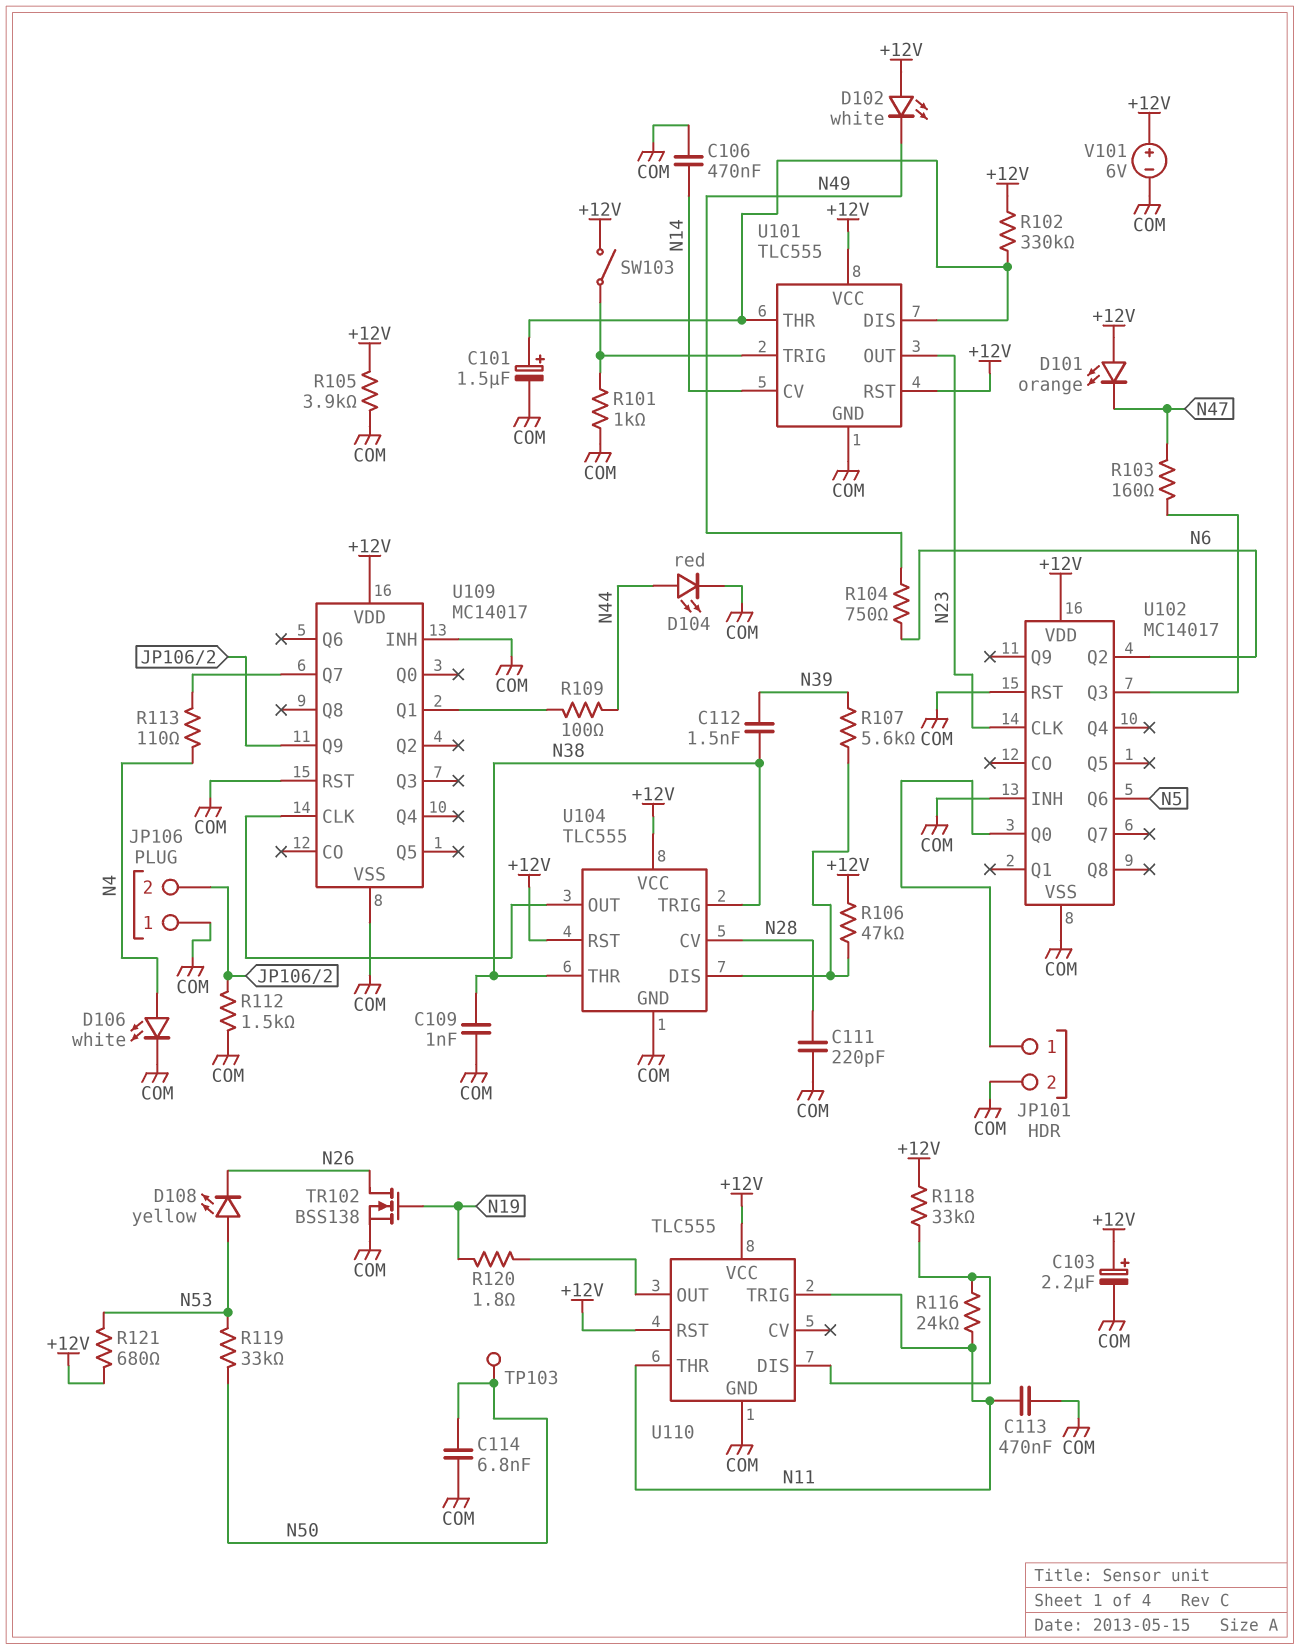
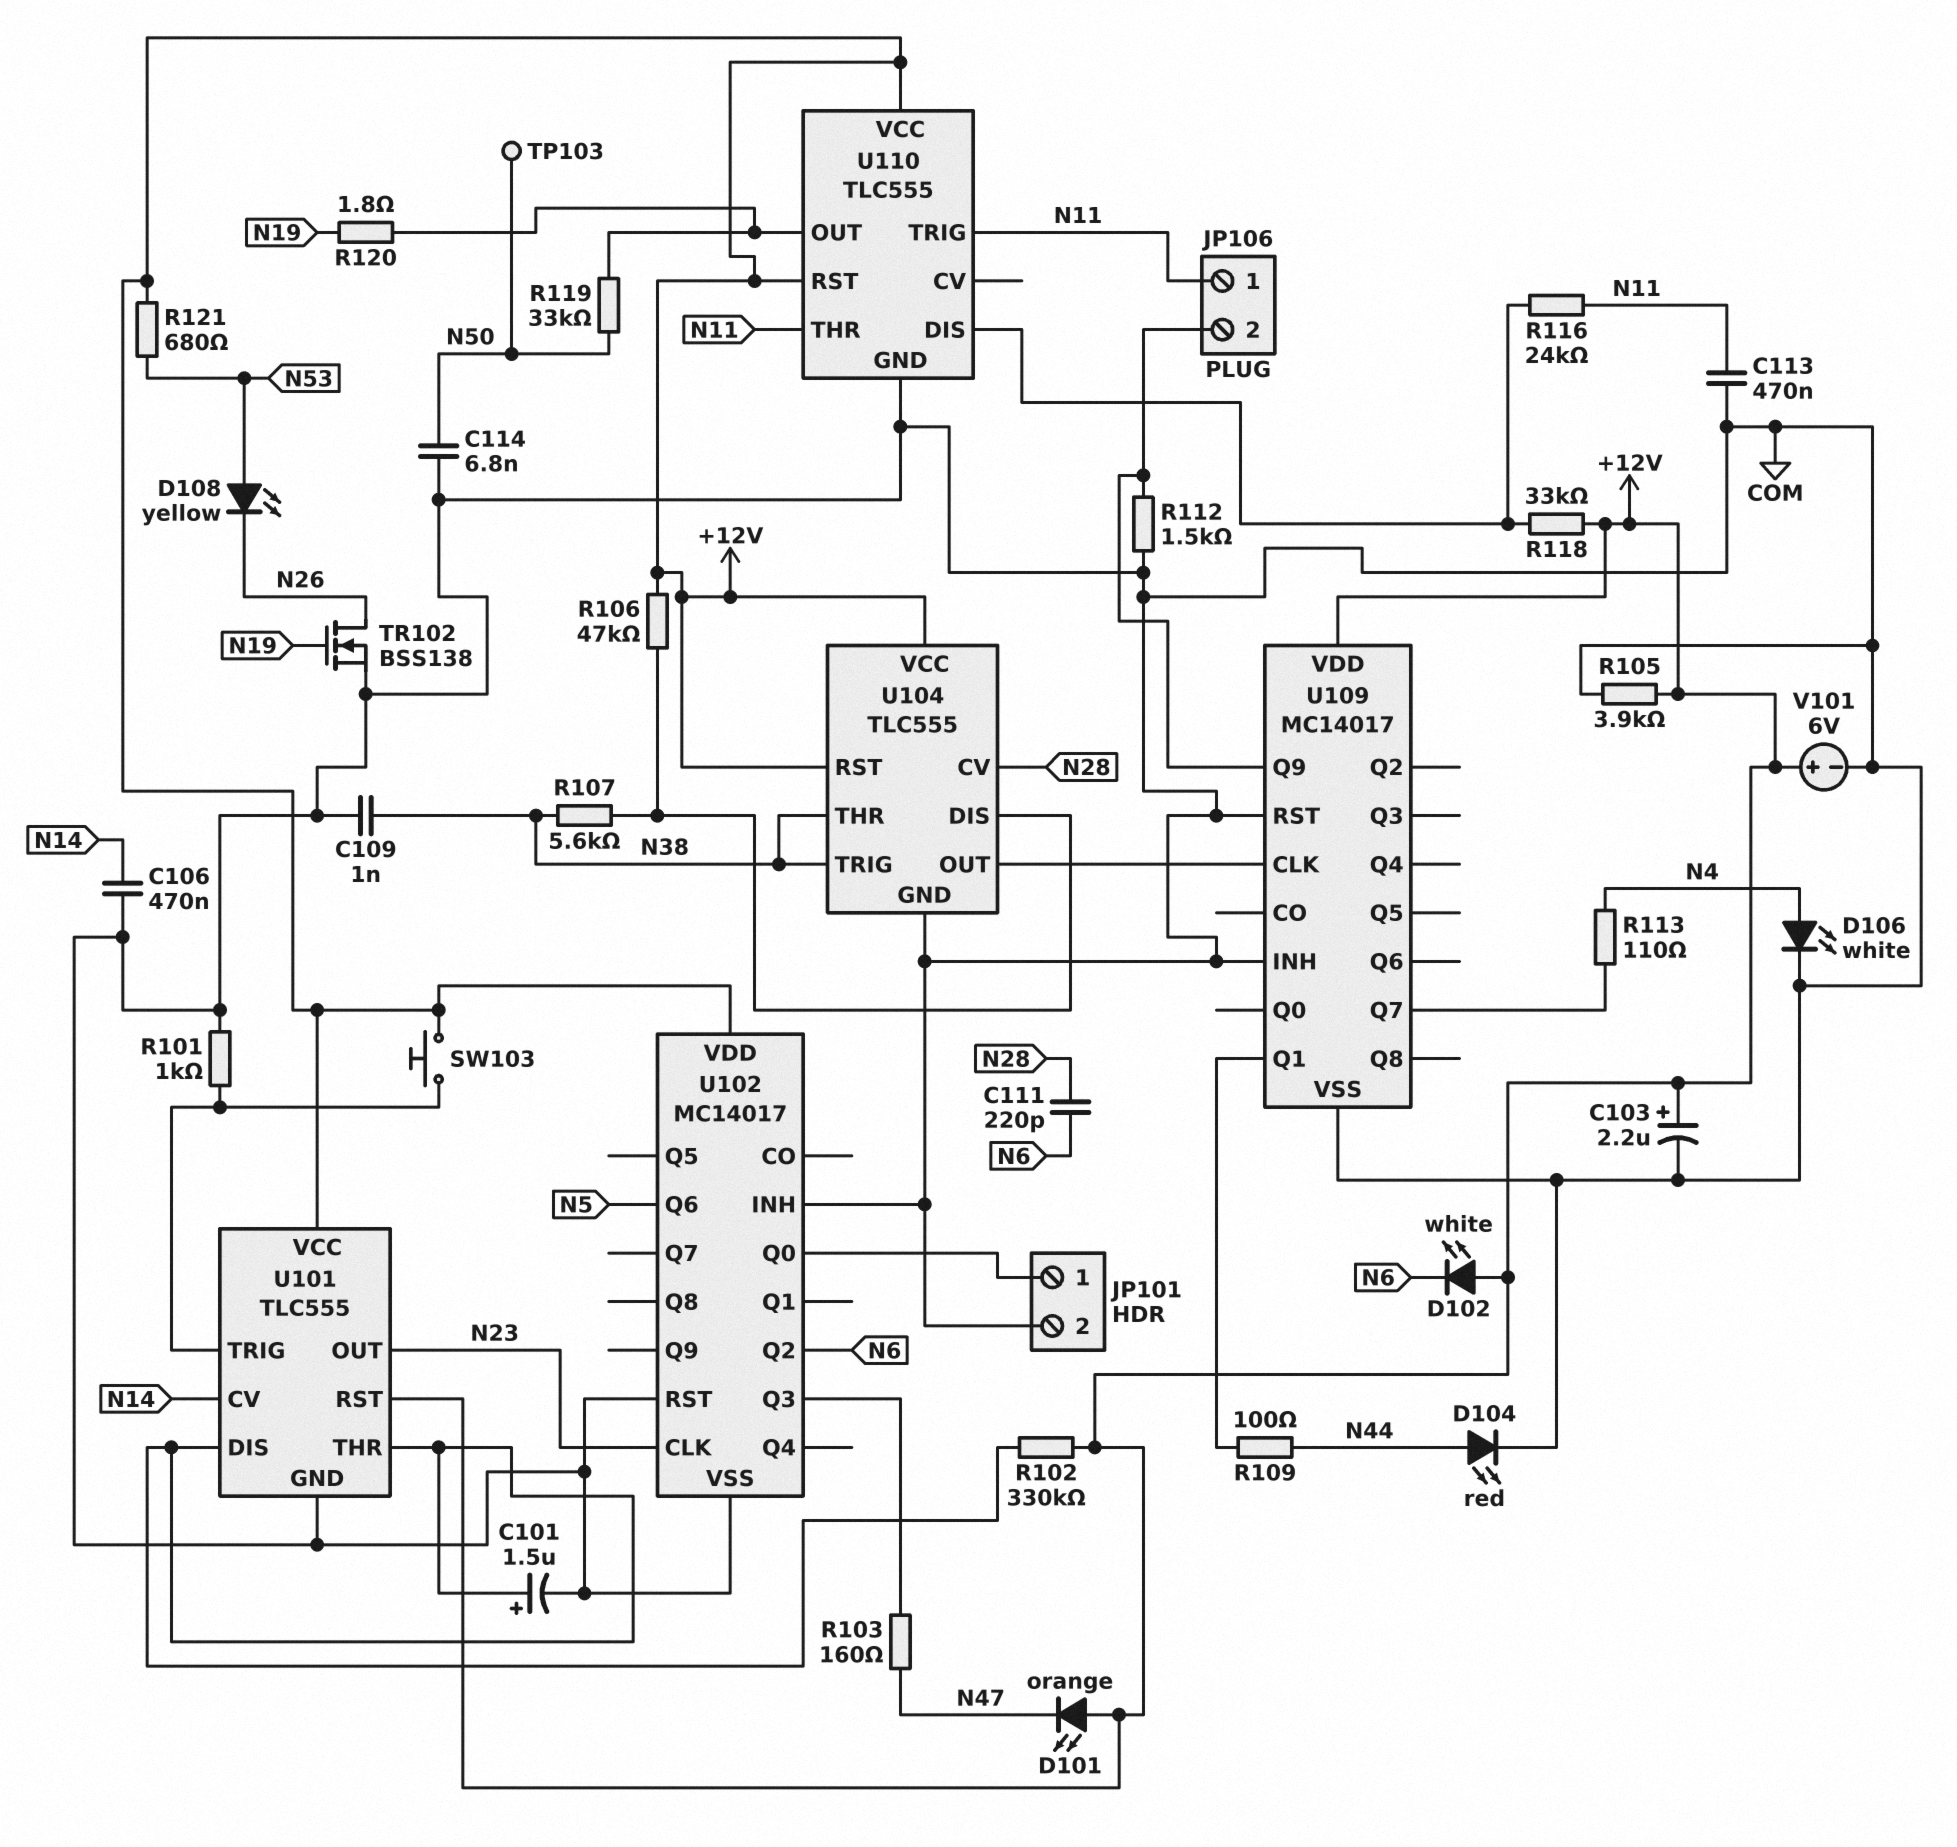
C111: 220pF (COM, N28) -> 220pF (N6, N28)
C112: 1.5nF (N38, N39) -> none
D102: LED white (A +12V, K N49) -> LED white (A +12V, K N6)
JP106 pin 1: COM -> N11
R104: 750 (N6, N49) -> none
R107: 5.6k (N39, U104/DIS) -> 5.6k (N38, U104/DIS)
R119: 33k (N50, N53) -> 33k (N50, U110/OUT)
SW103: switch (+12V, U101/TRIG) -> button (+12V, U101/TRIG)

